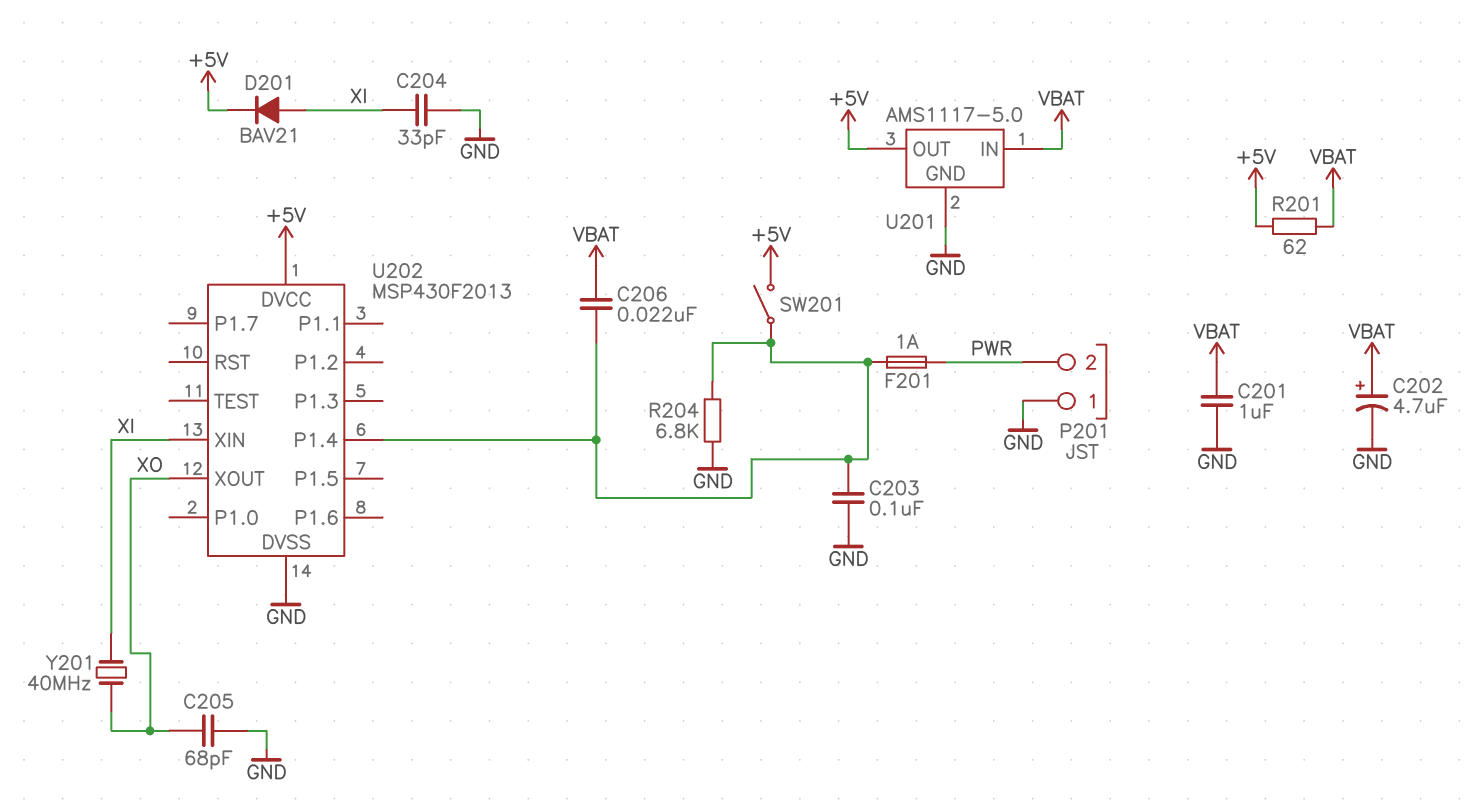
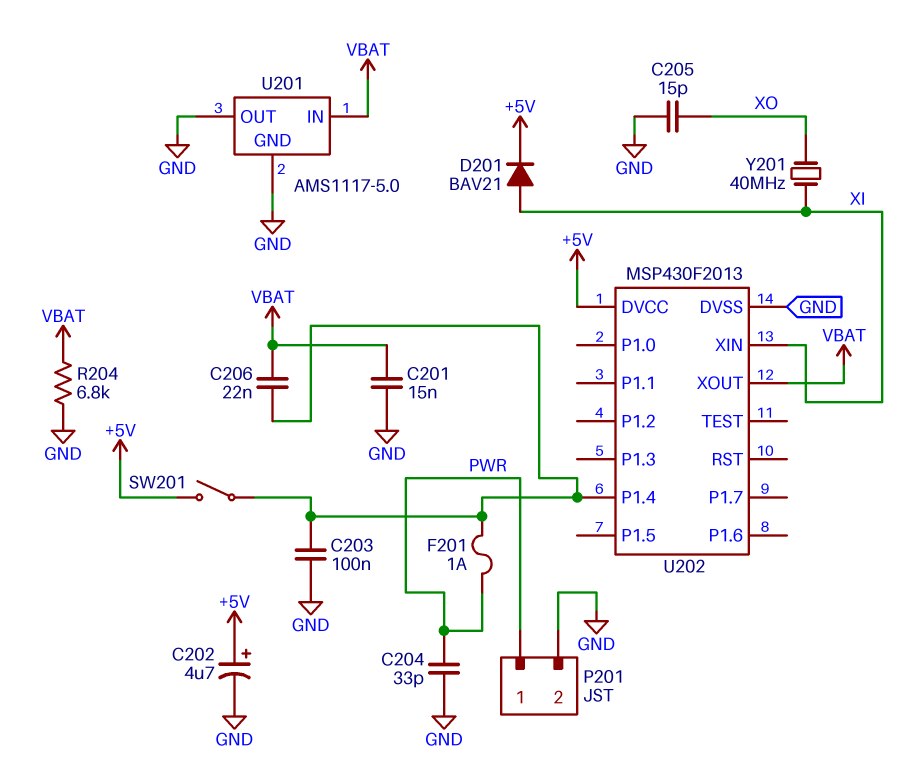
C201: 1uF (GND, VBAT) -> 15nF (GND, VBAT)
C202: 4.7uF (plus VBAT, minus GND) -> 4.7uF (plus +5V, minus GND)
C204: 33pF (GND, XI) -> 33pF (GND, PWR)
C205: 68pF (GND, XO) -> 15pF (GND, XO)
P201 pin 1: GND -> PWR
P201 pin 2: PWR -> GND
R201: 62 (+5V, VBAT) -> none
R204: 6.8k (GND, U202/P1.4) -> 6.8k (GND, VBAT)
U201 pin OUT: +5V -> GND
U202 pin XOUT: XO -> VBAT

